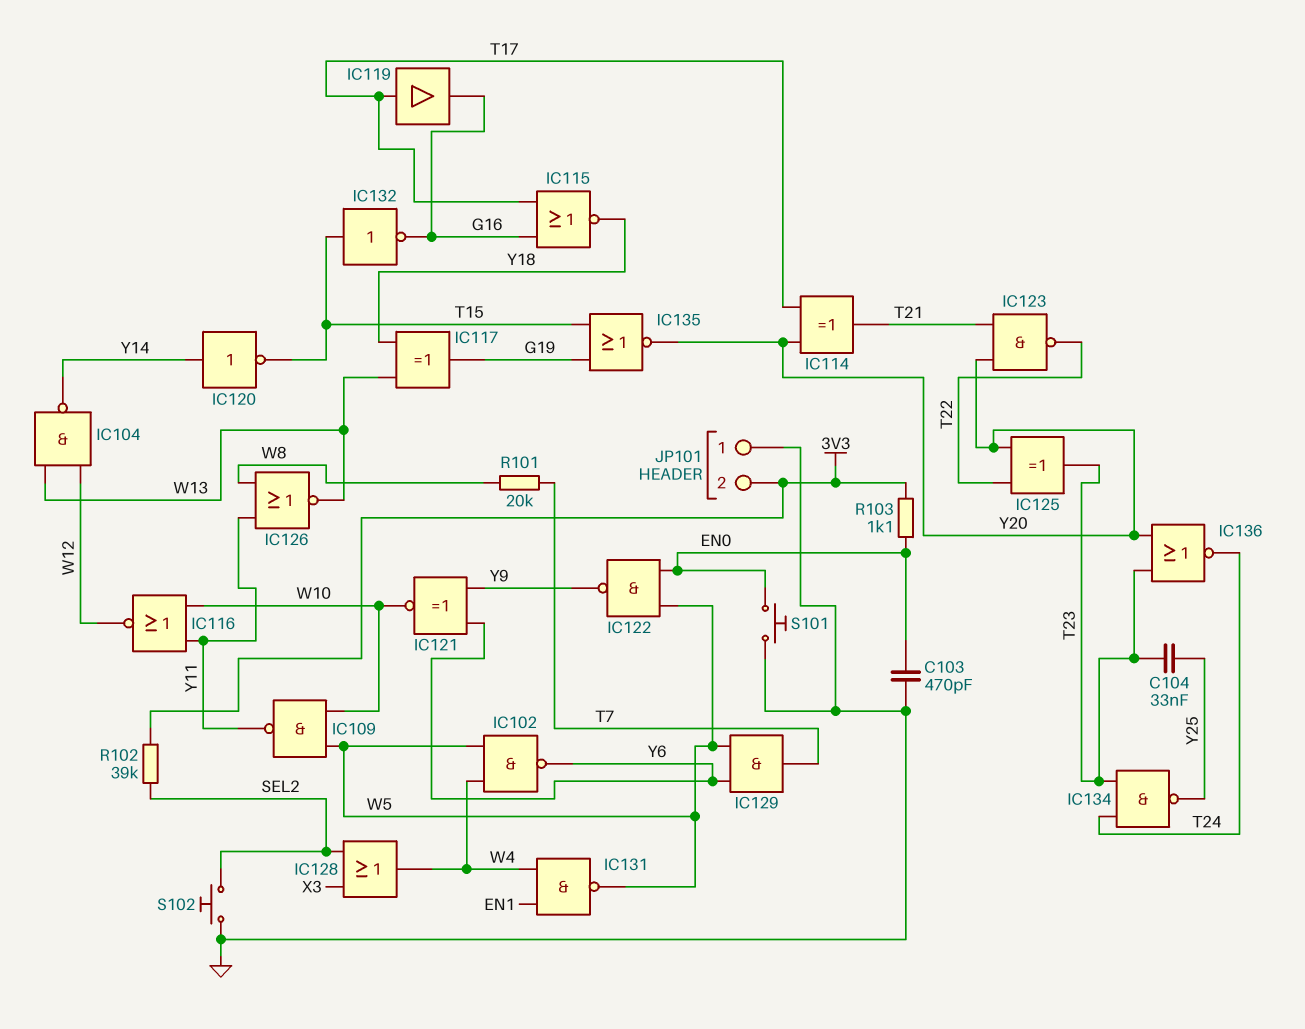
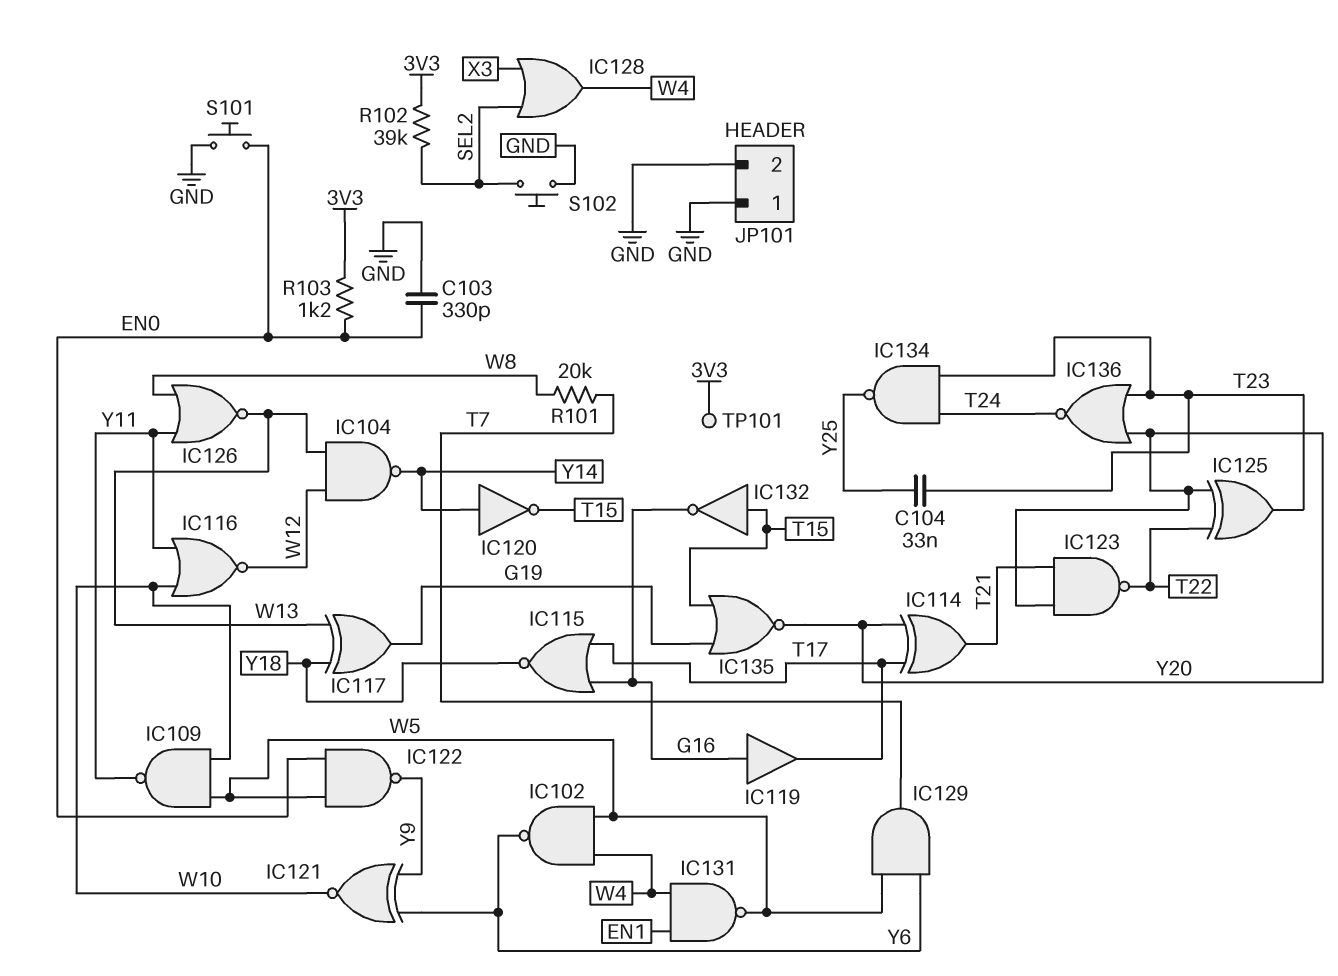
C103: 470pF (EN0, GND) -> 330pF (EN0, GND)
IC119: buffer (in T17, out G16) -> buffer (in G16, out T17)
JP101 pin 2: 3V3 -> GND
R103: 1.1k (3V3, EN0) -> 1.2k (3V3, EN0)
TP101: none -> test point (3V3)

